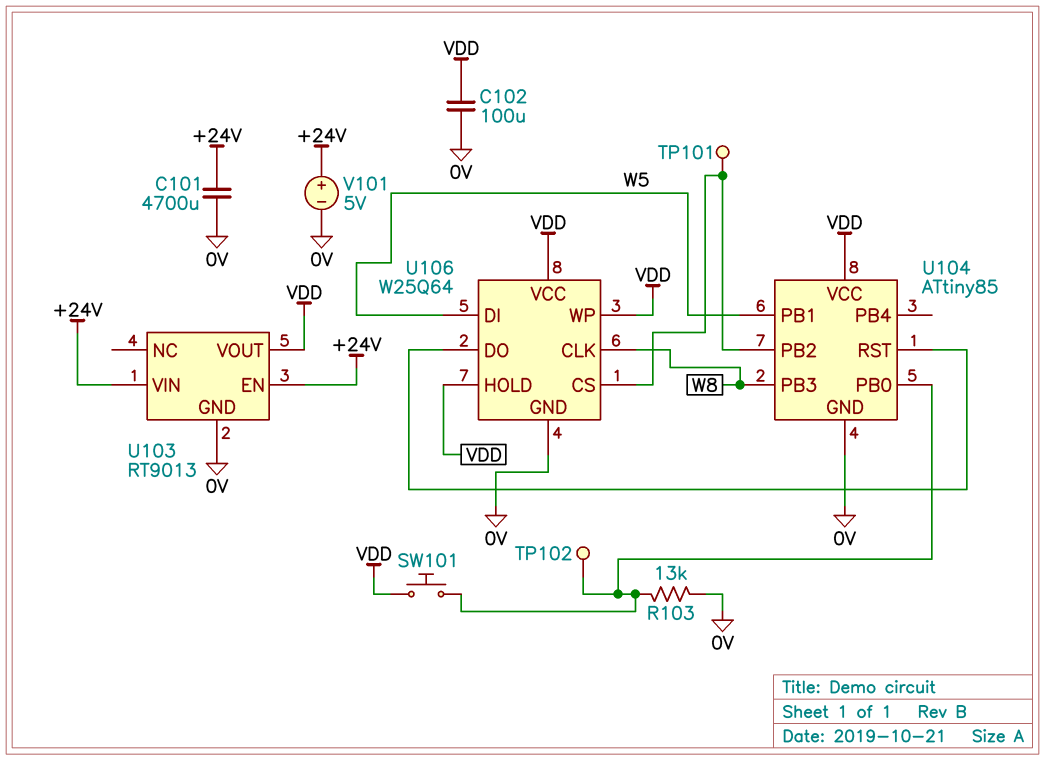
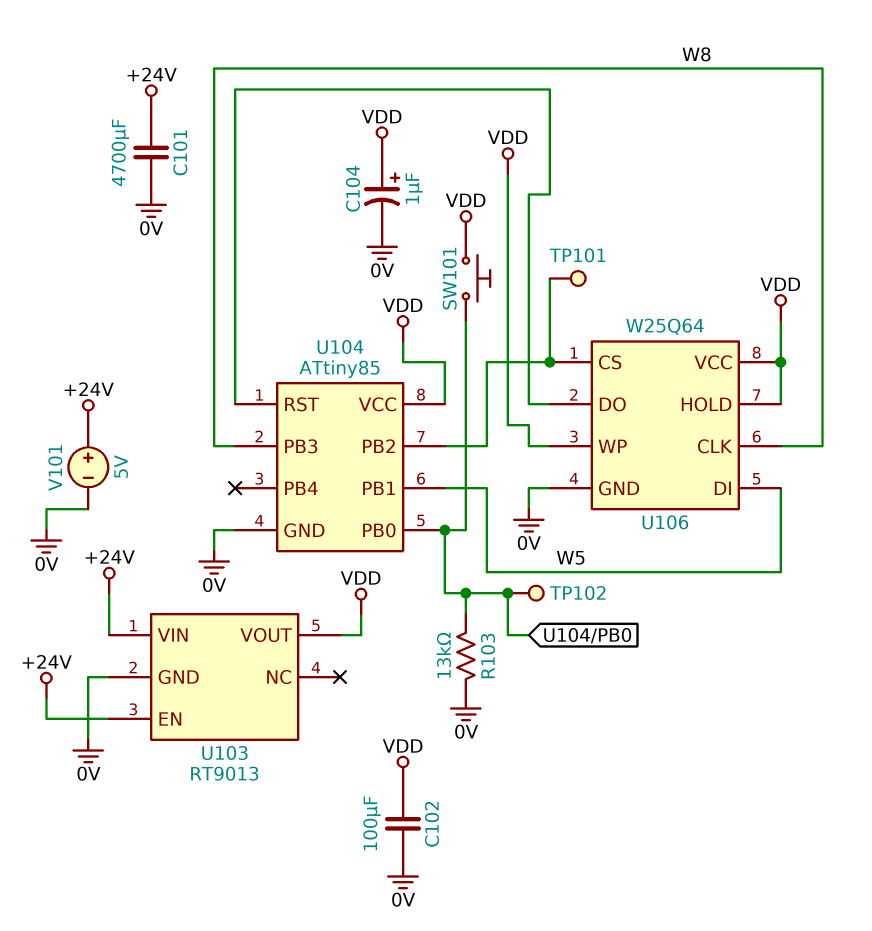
C104: none -> 1uF (plus VDD, minus 0V)

